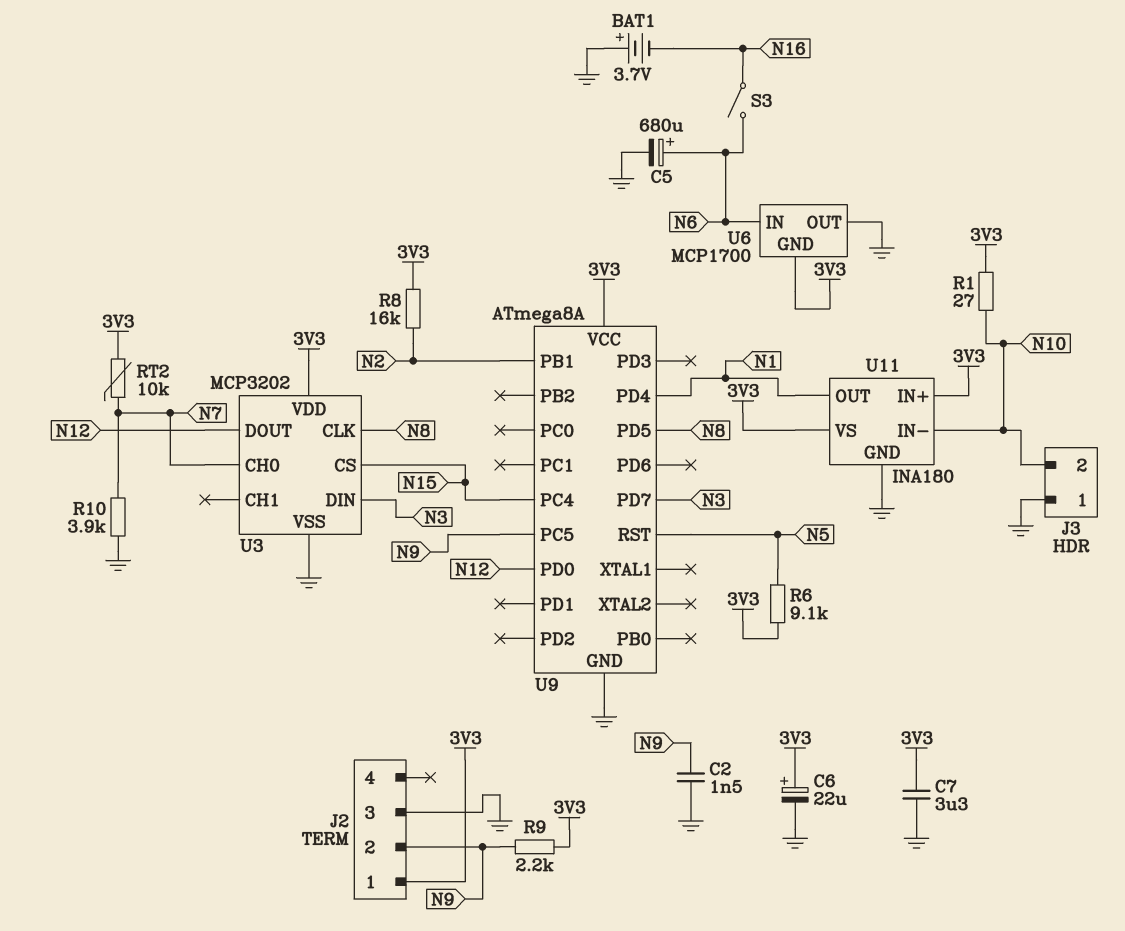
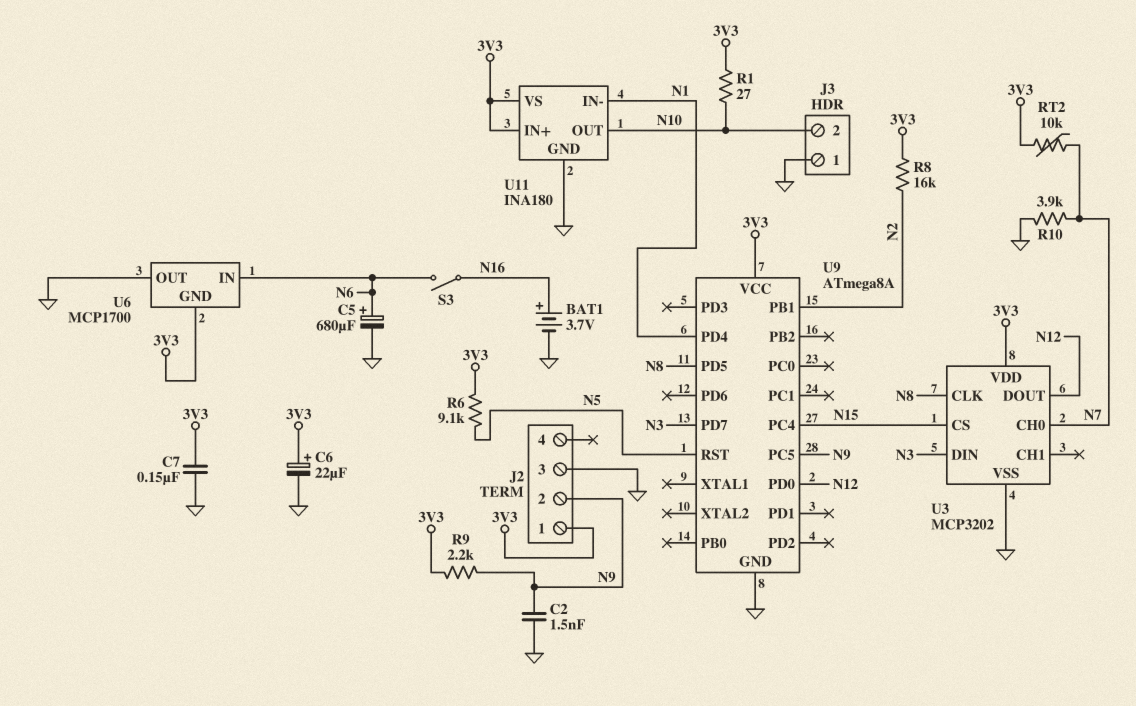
BAT1: 3.7V (plus GND, minus N16) -> 3.7V (plus N16, minus GND)
C7: 3.3uF (3V3, GND) -> 150nF (3V3, GND)
U11 pin IN-: N10 -> N1
U11 pin OUT: N1 -> N10

